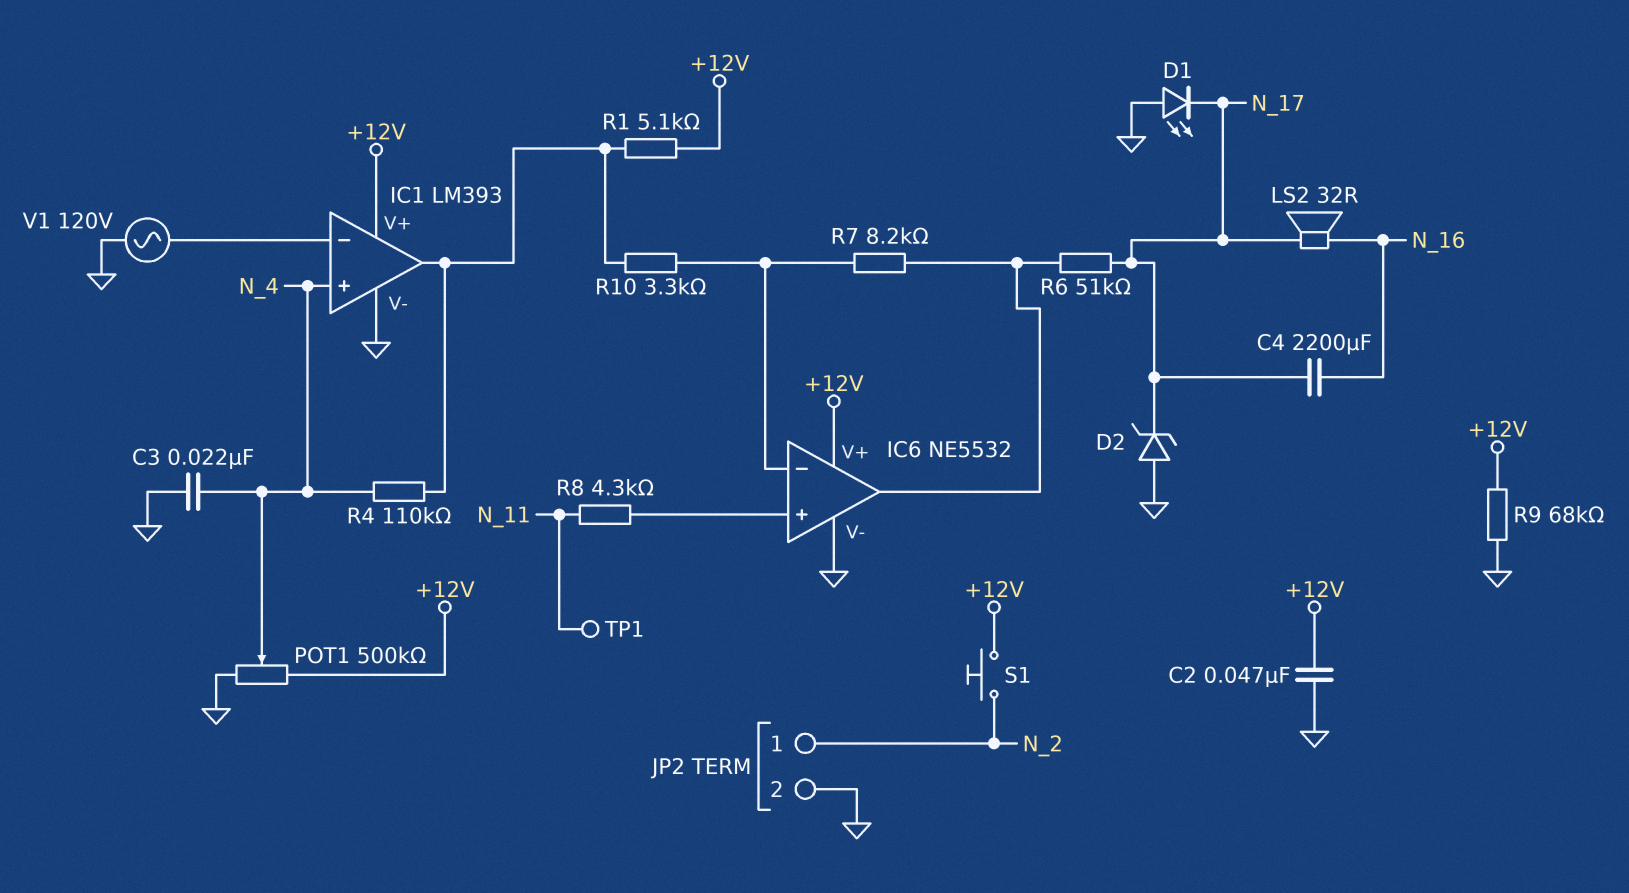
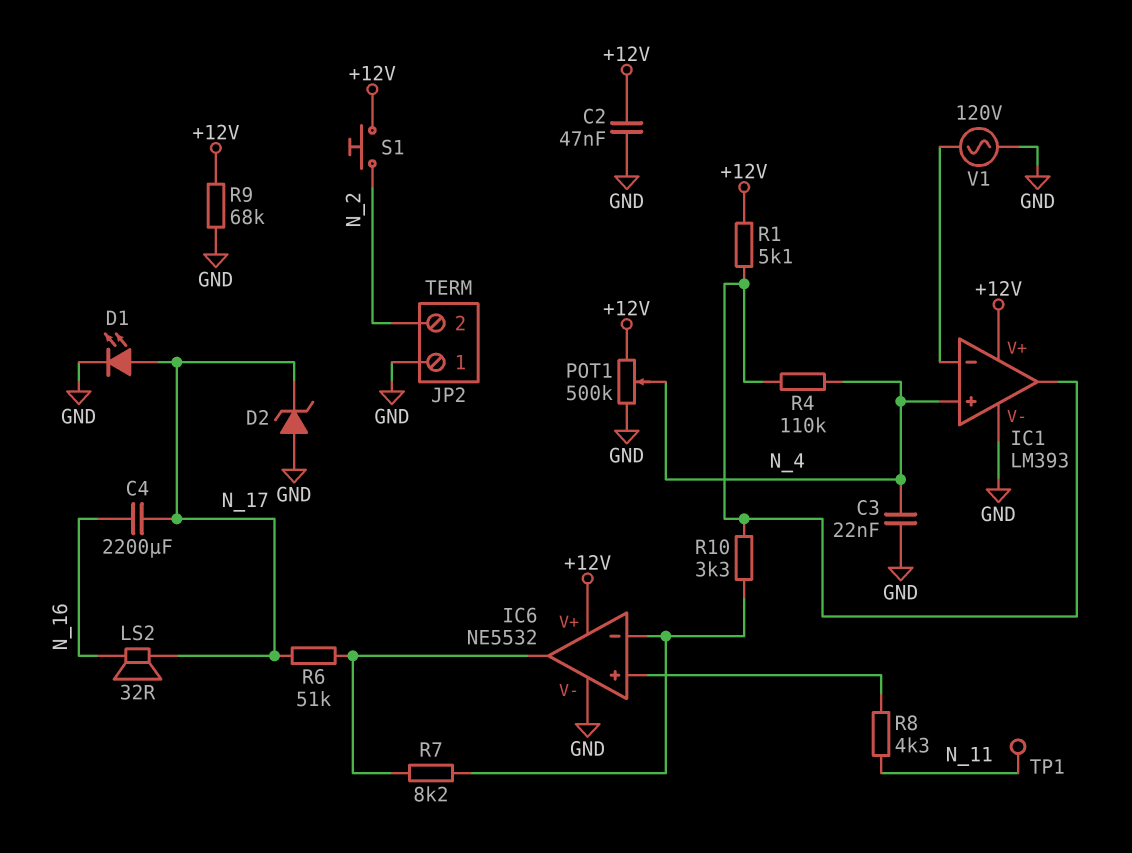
D1: LED (A GND, K N_17) -> LED (A N_17, K GND)
JP2 pin 1: N_2 -> GND
JP2 pin 2: GND -> N_2

